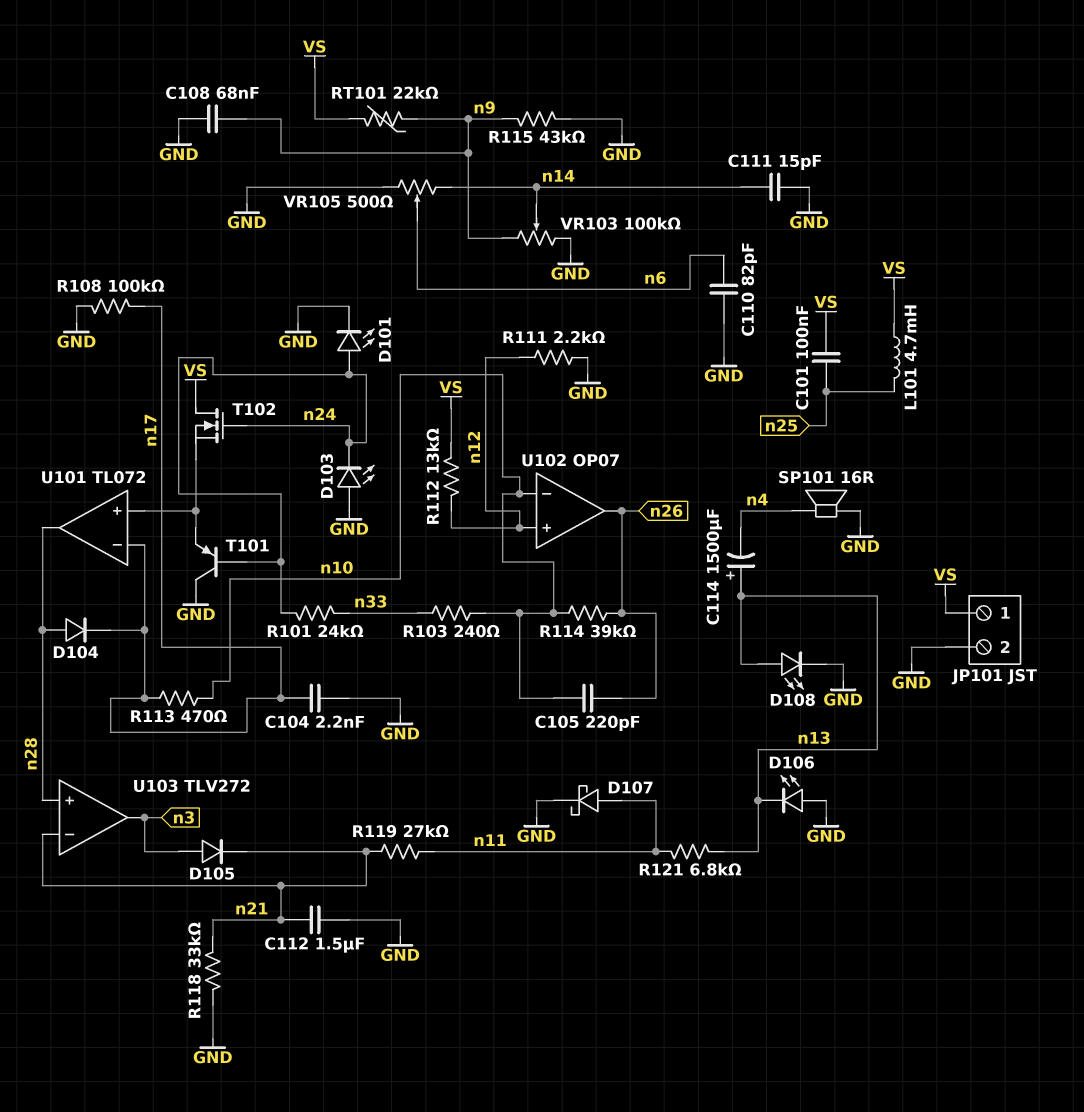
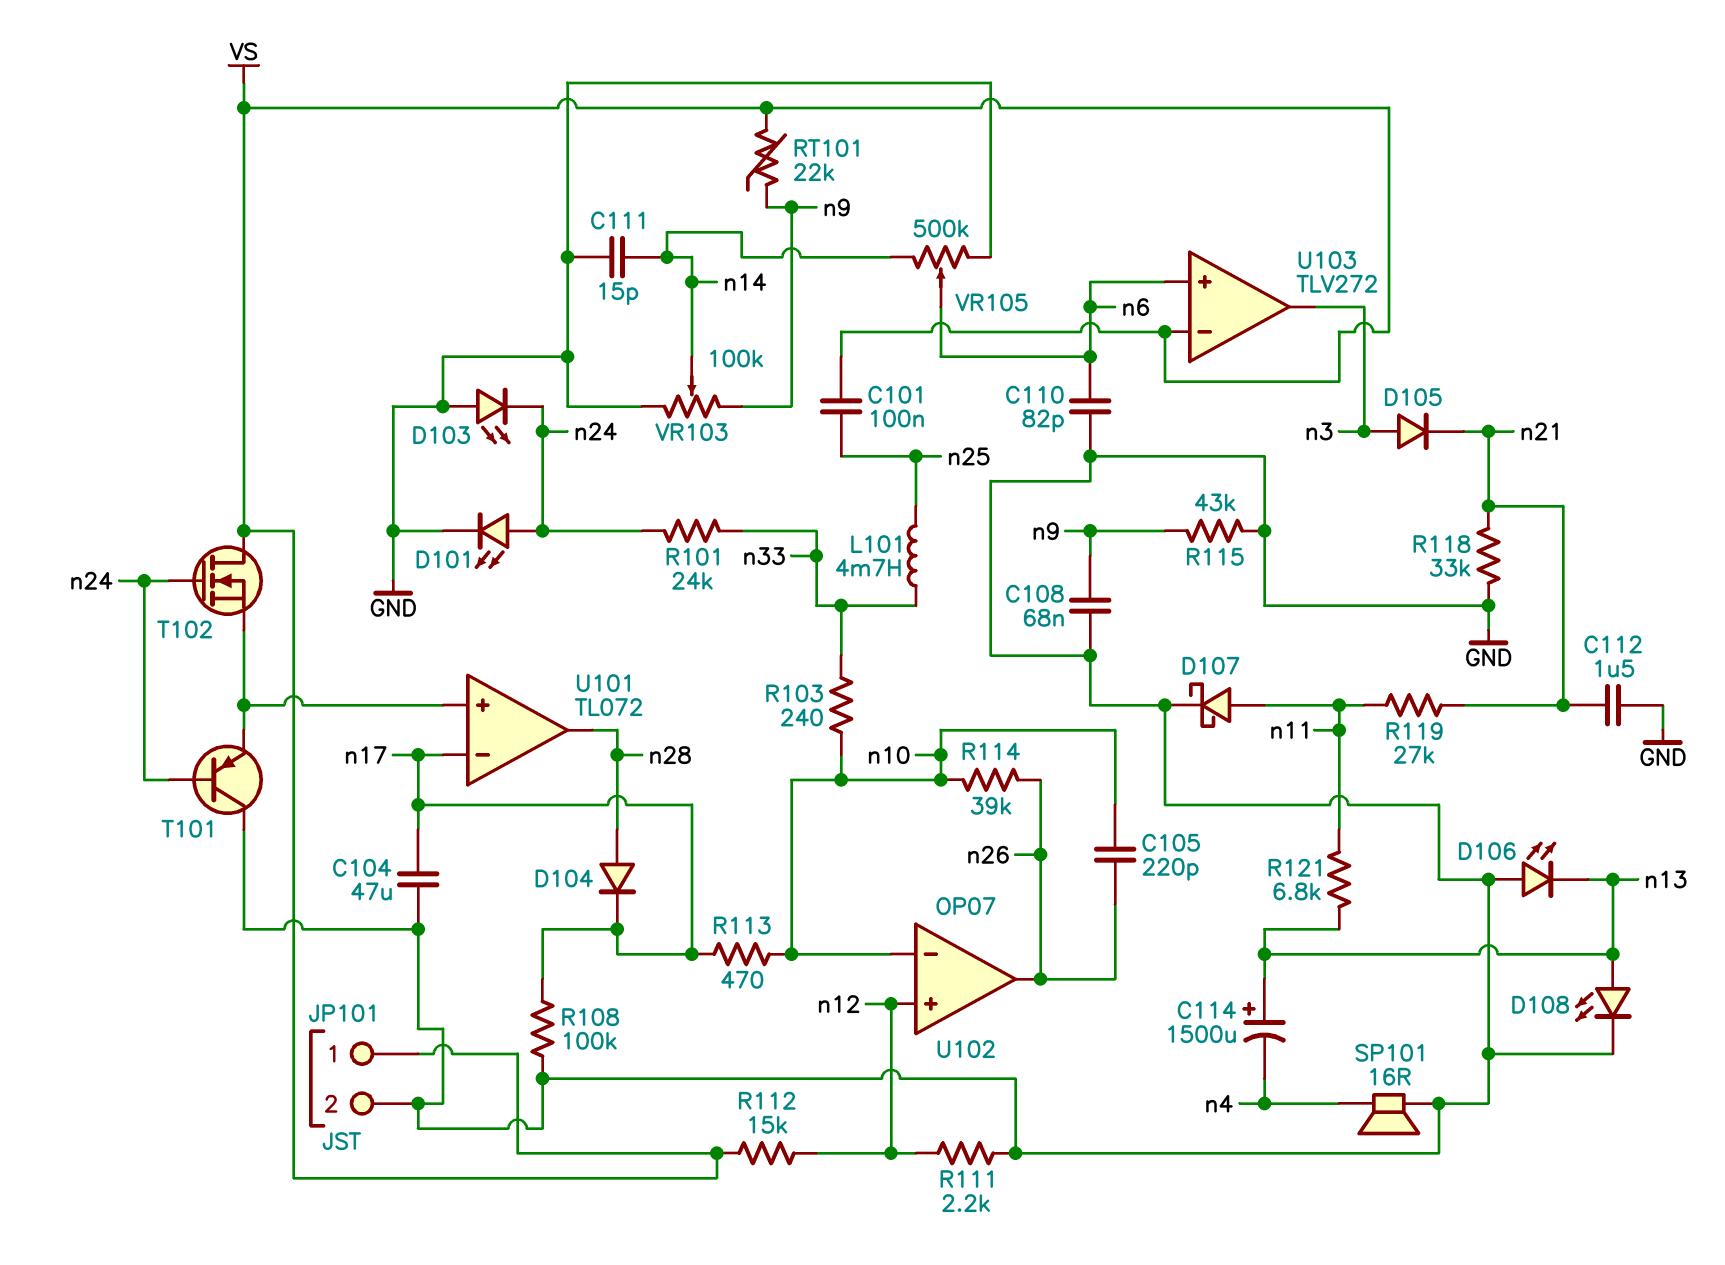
C104: 2.2nF (GND, n17) -> 47uF (GND, n17)
L101: 4.7mH (VS, n25) -> 4.7mH (n25, n33)
R112: 13k (VS, n12) -> 15k (VS, n12)
U103 pin in+: n28 -> n6
U103 pin in-: n21 -> VS
VR105: 500 (GND, n14, wiper n6) -> 500k (GND, n14, wiper n6)

